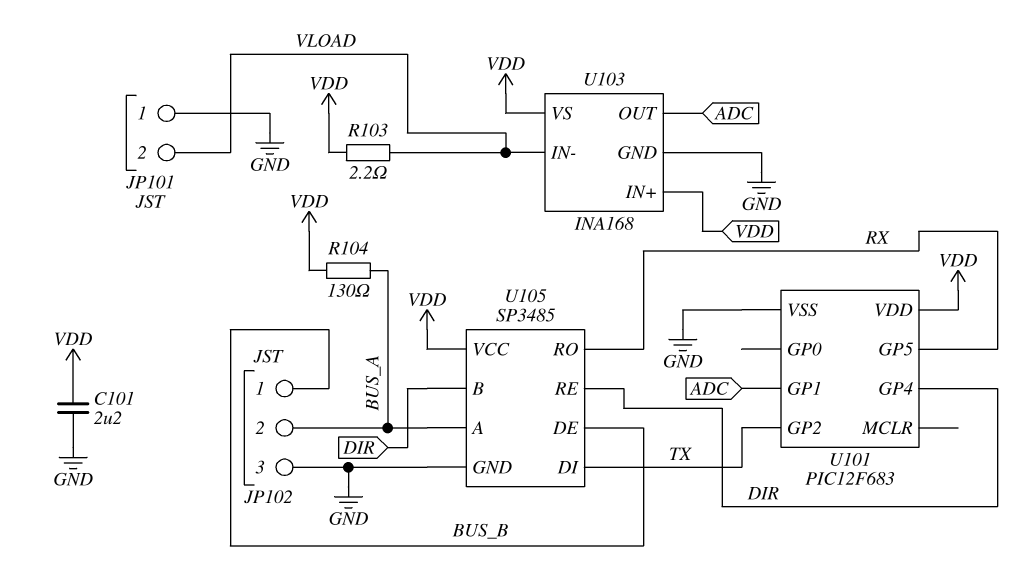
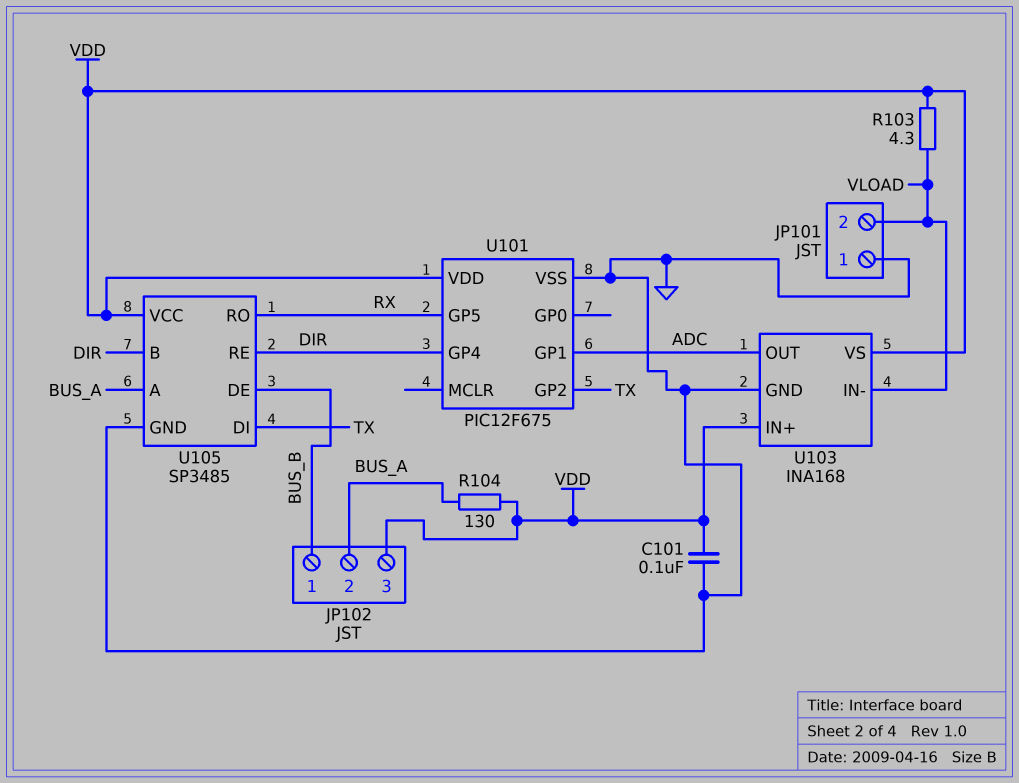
C101: 2.2uF (GND, VDD) -> 100nF (GND, VDD)
JP102 pin 3: GND -> VDD
R103: 2.2 (VDD, VLOAD) -> 4.3 (VDD, VLOAD)
U101: PIC12F683 -> PIC12F675

